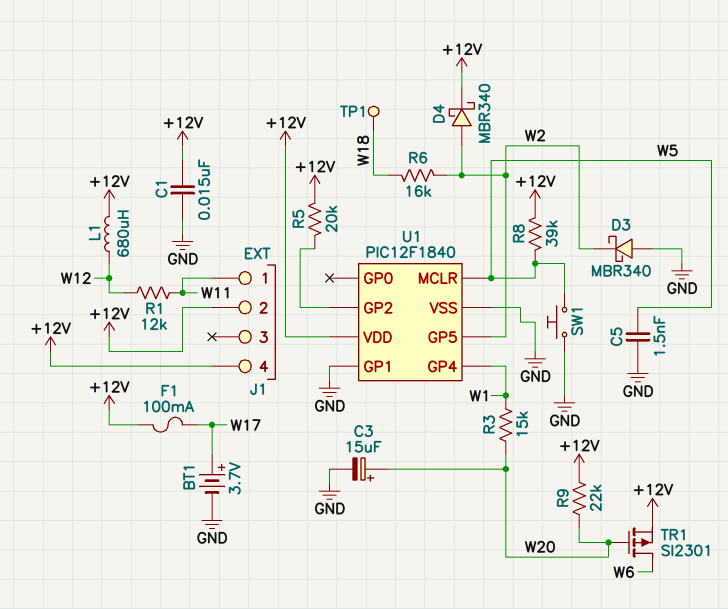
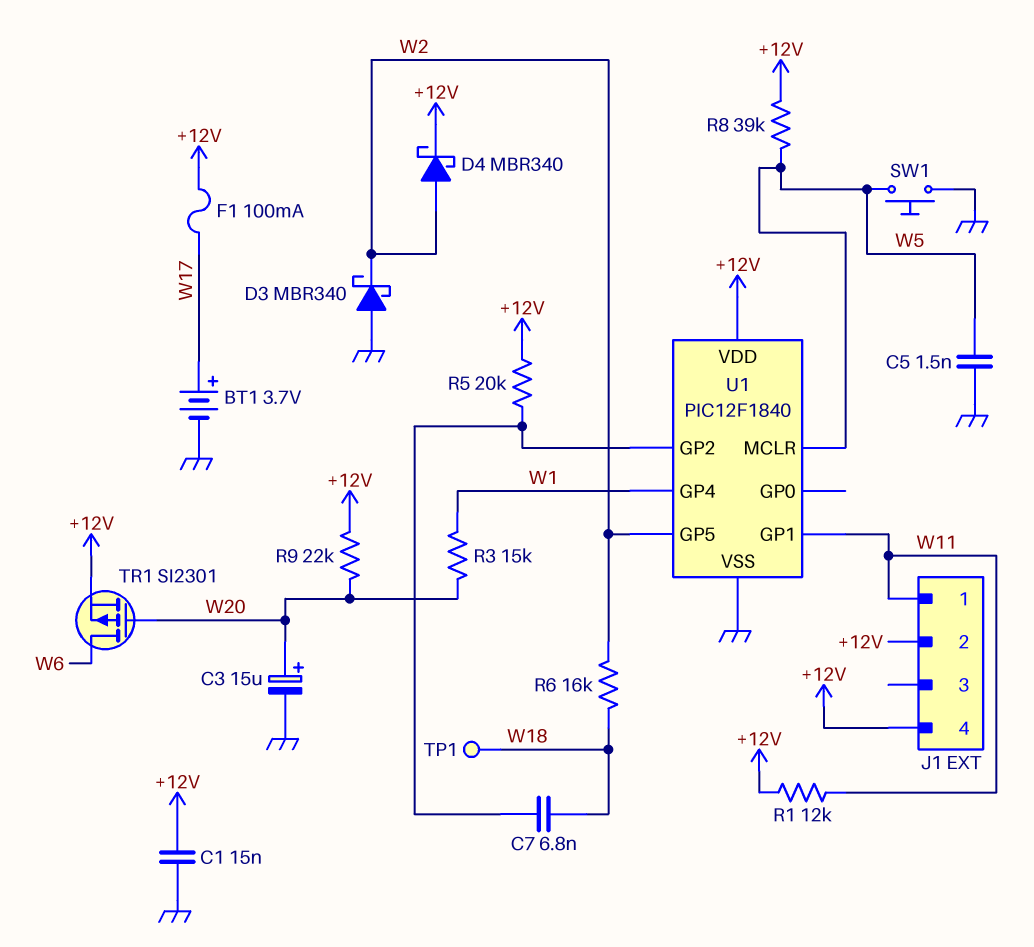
C7: none -> 6.8nF (U1/GP2, W18)
L1: 680uH (+12V, W12) -> none
R1: 12k (W11, W12) -> 12k (+12V, W11)
U1 pin GP1: GND -> W11

